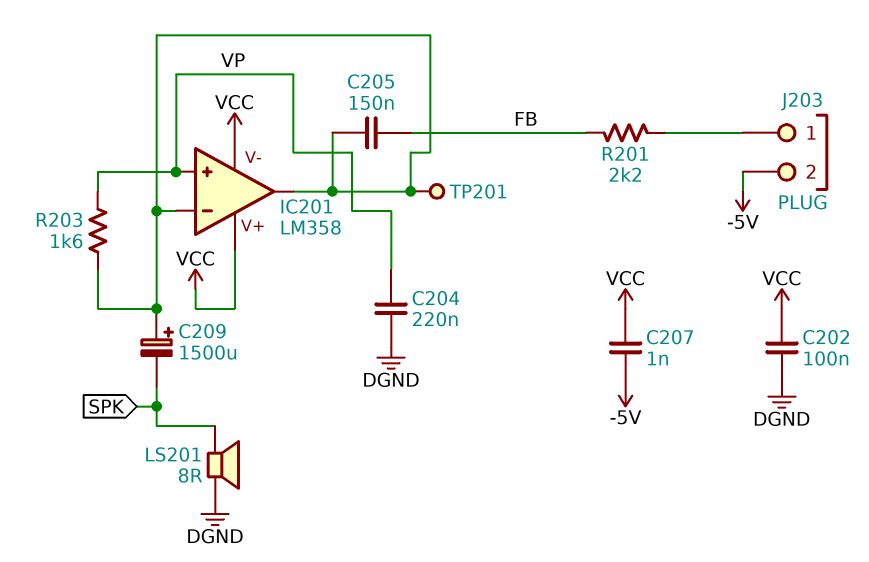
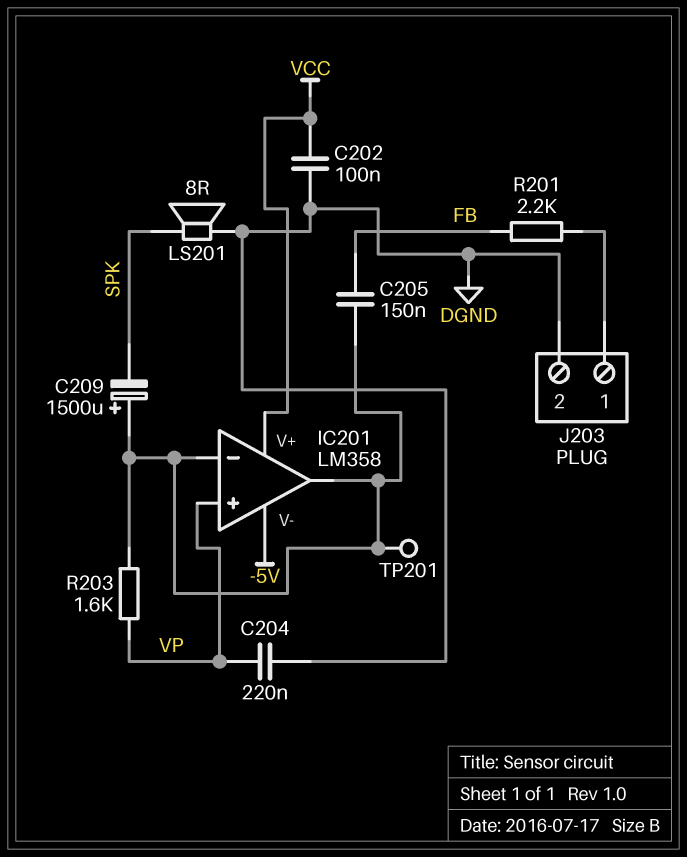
C207: 1nF (-5V, VCC) -> none
IC201 pin V-: VCC -> -5V
J203 pin 2: -5V -> DGND

